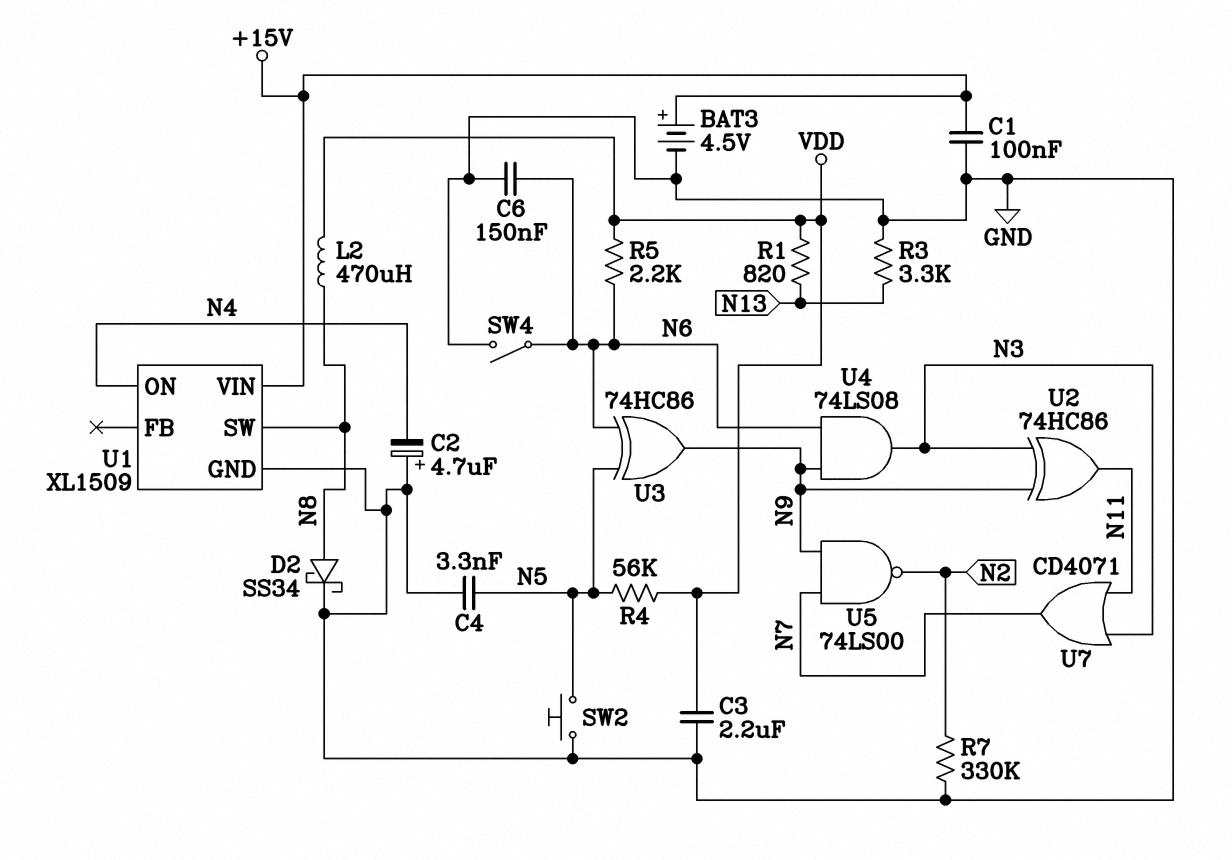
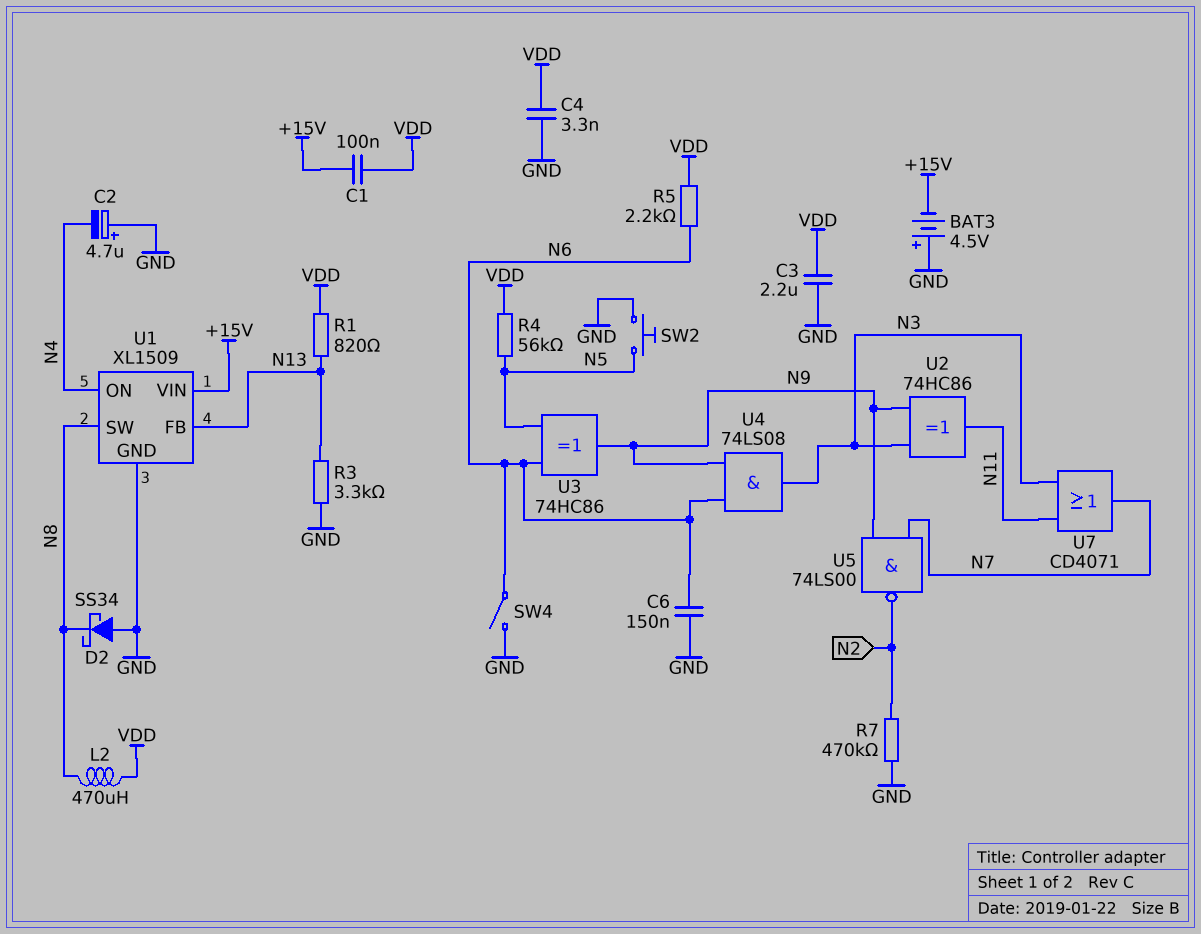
BAT3: 4.5V (plus +15V, minus GND) -> 4.5V (plus GND, minus +15V)
C1: 100nF (+15V, GND) -> 100nF (+15V, VDD)
C4: 3.3nF (GND, N5) -> 3.3nF (GND, VDD)
D2: schottky SS34 (A N8, K GND) -> schottky SS34 (A GND, K N8)
R7: 330k (GND, N2) -> 470k (GND, N2)
U1 pin FB: none -> N13

